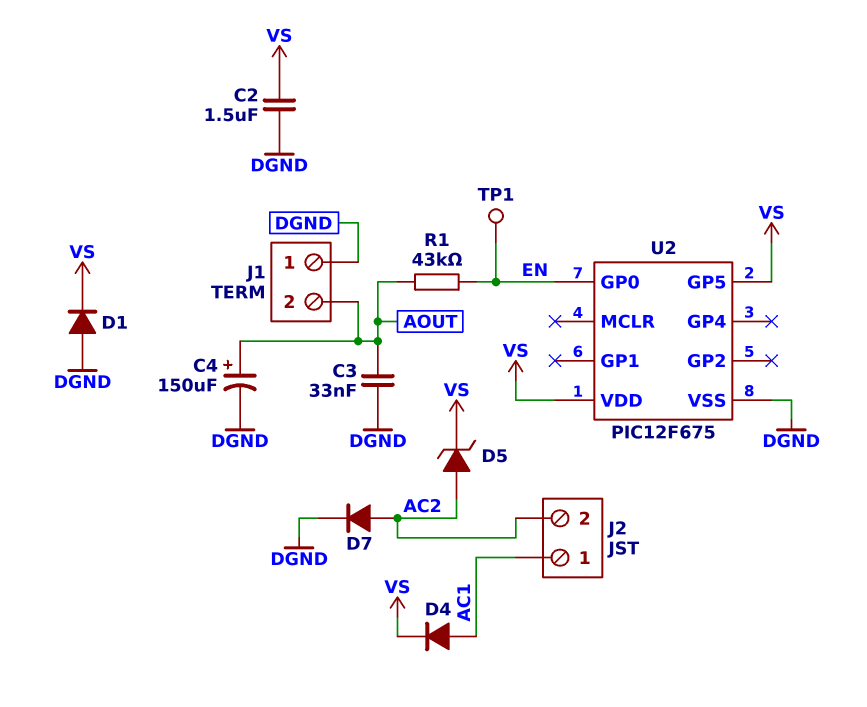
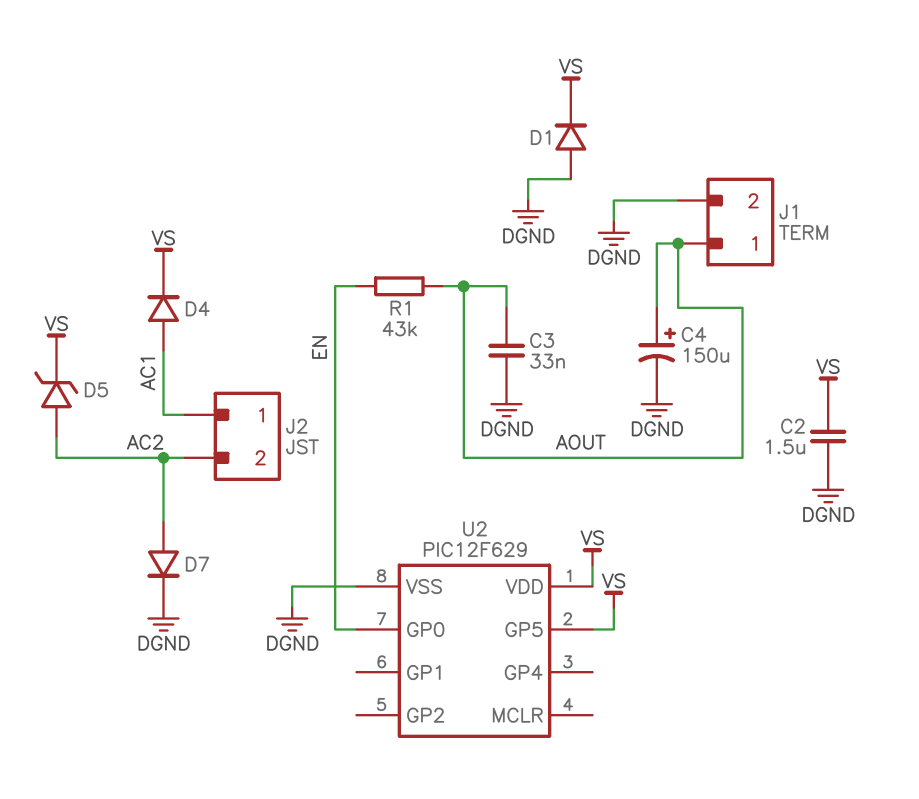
J1 pin 1: DGND -> AOUT
J1 pin 2: AOUT -> DGND
TP1: test point (EN) -> none
U2: PIC12F675 -> PIC12F629

